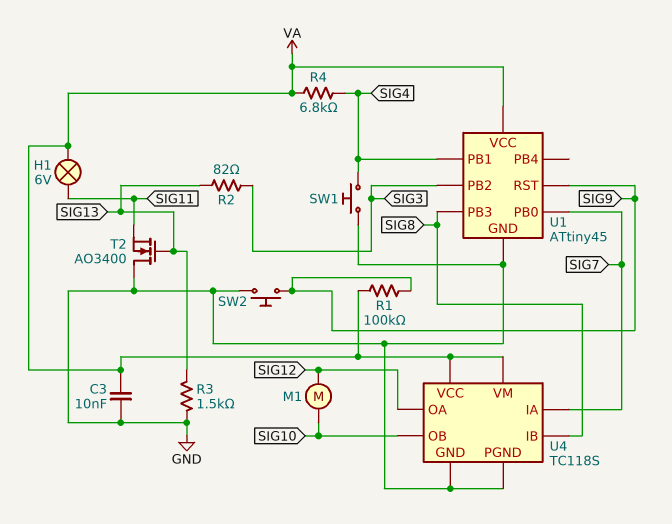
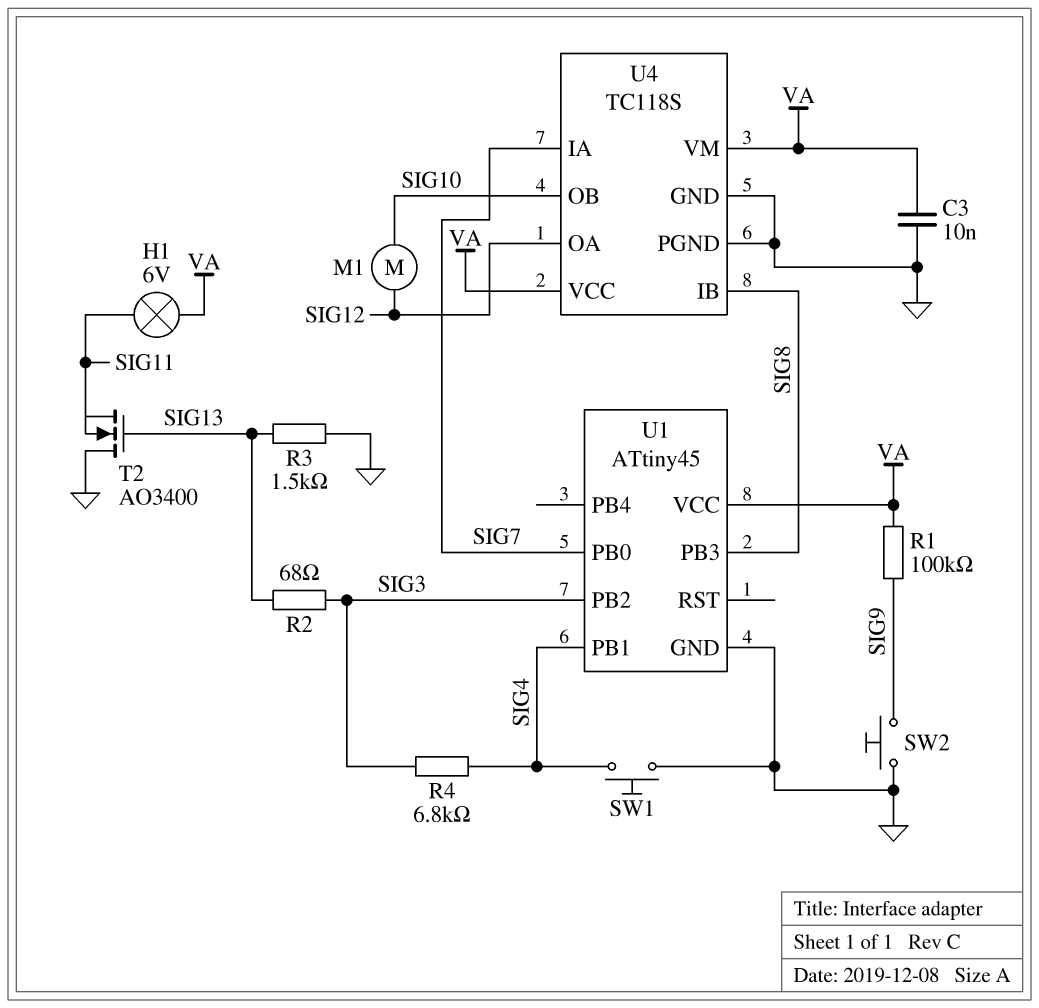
R2: 82 (SIG3, SIG13) -> 68 (SIG3, SIG13)
R4: 6.8k (SIG4, VA) -> 6.8k (SIG3, SIG4)
U1 pin RST: SIG9 -> none

